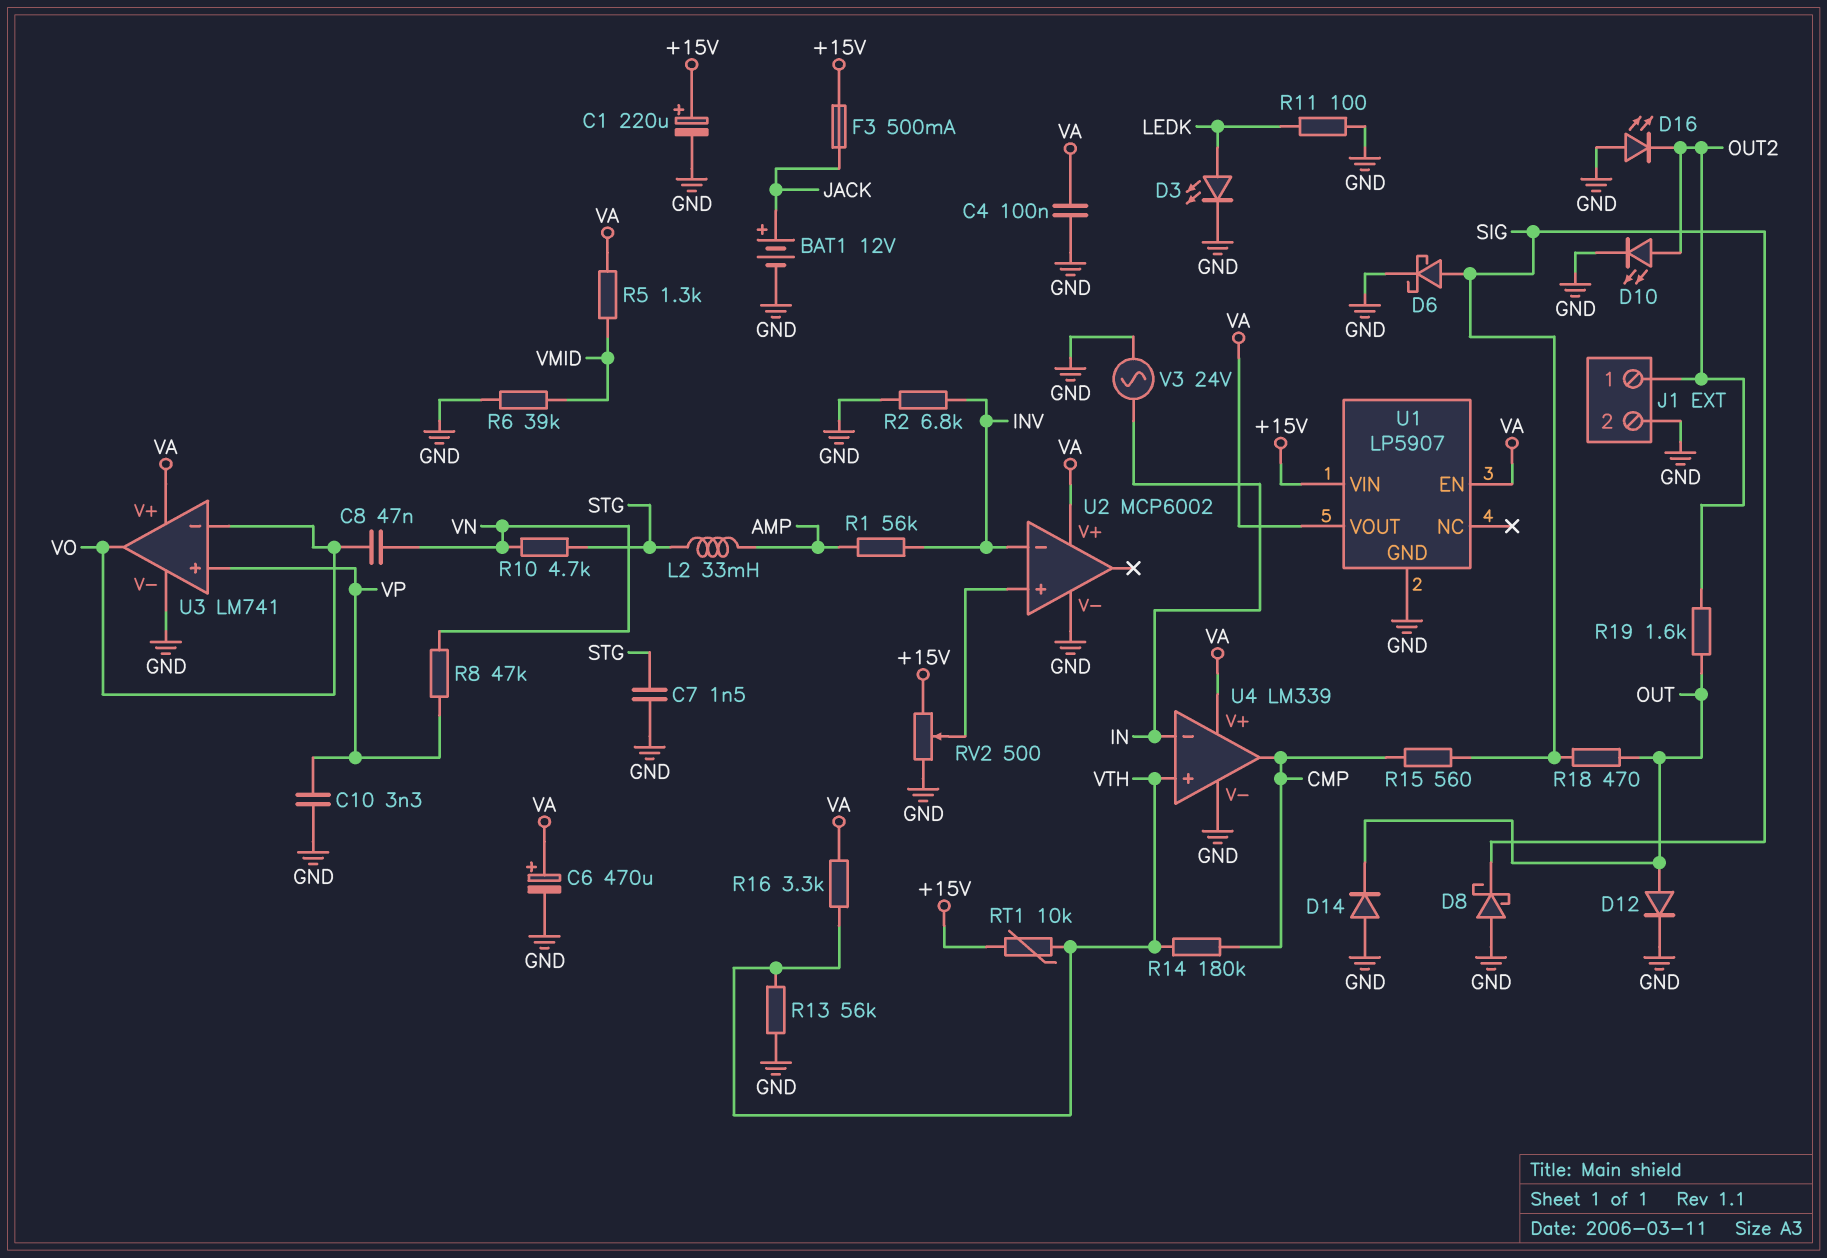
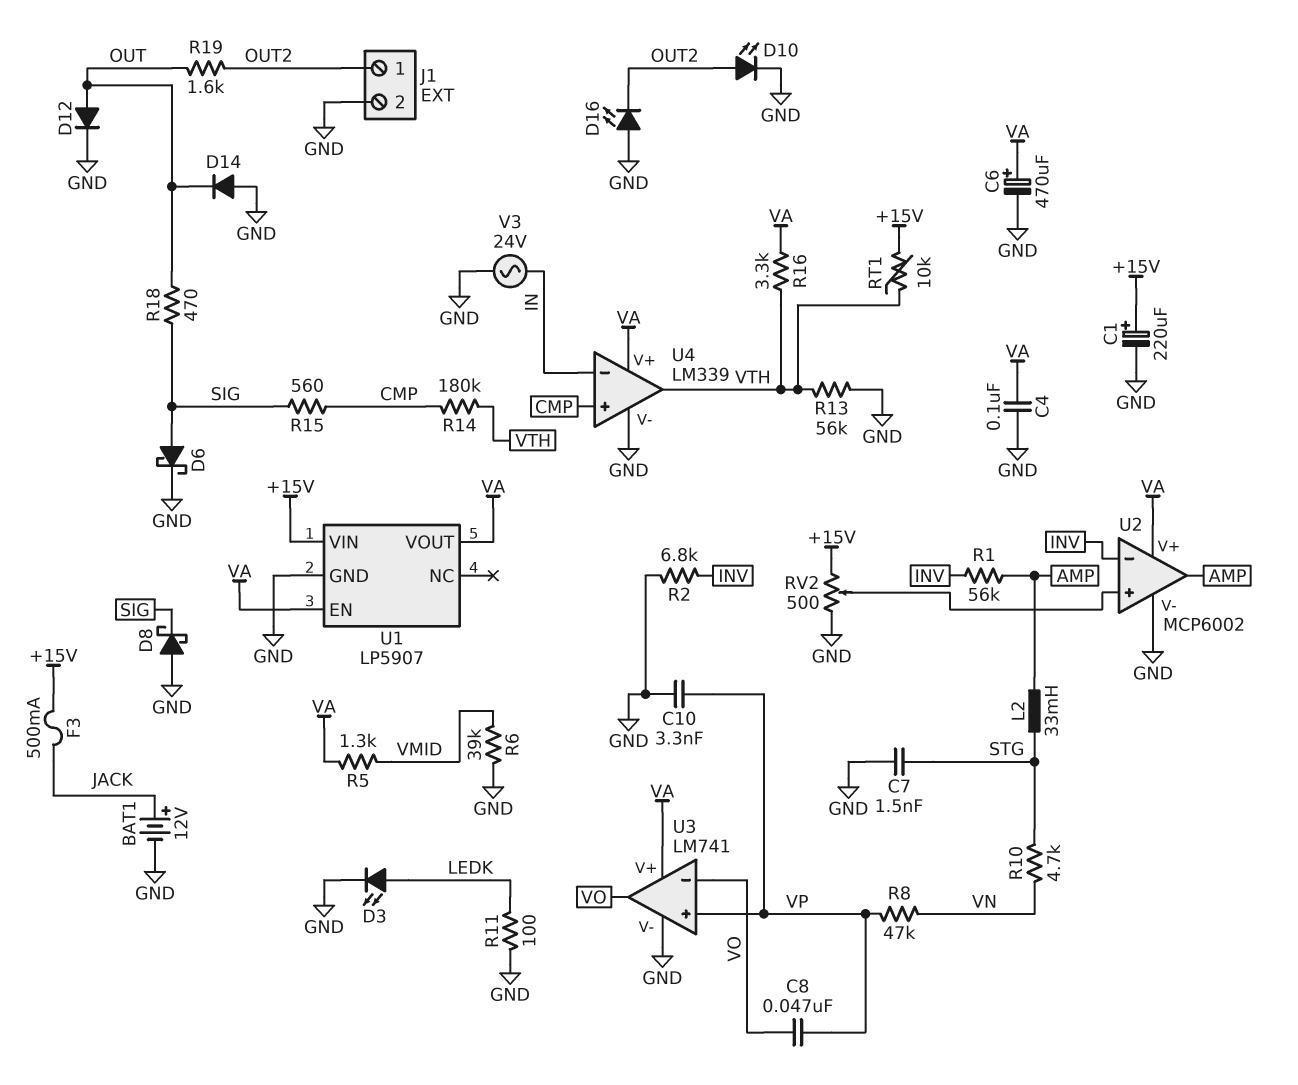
C8: 47nF (VN, VO) -> 47nF (VO, VP)
U2 pin out: none -> AMP
U4 pin in+: VTH -> CMP
U4 pin out: CMP -> VTH

